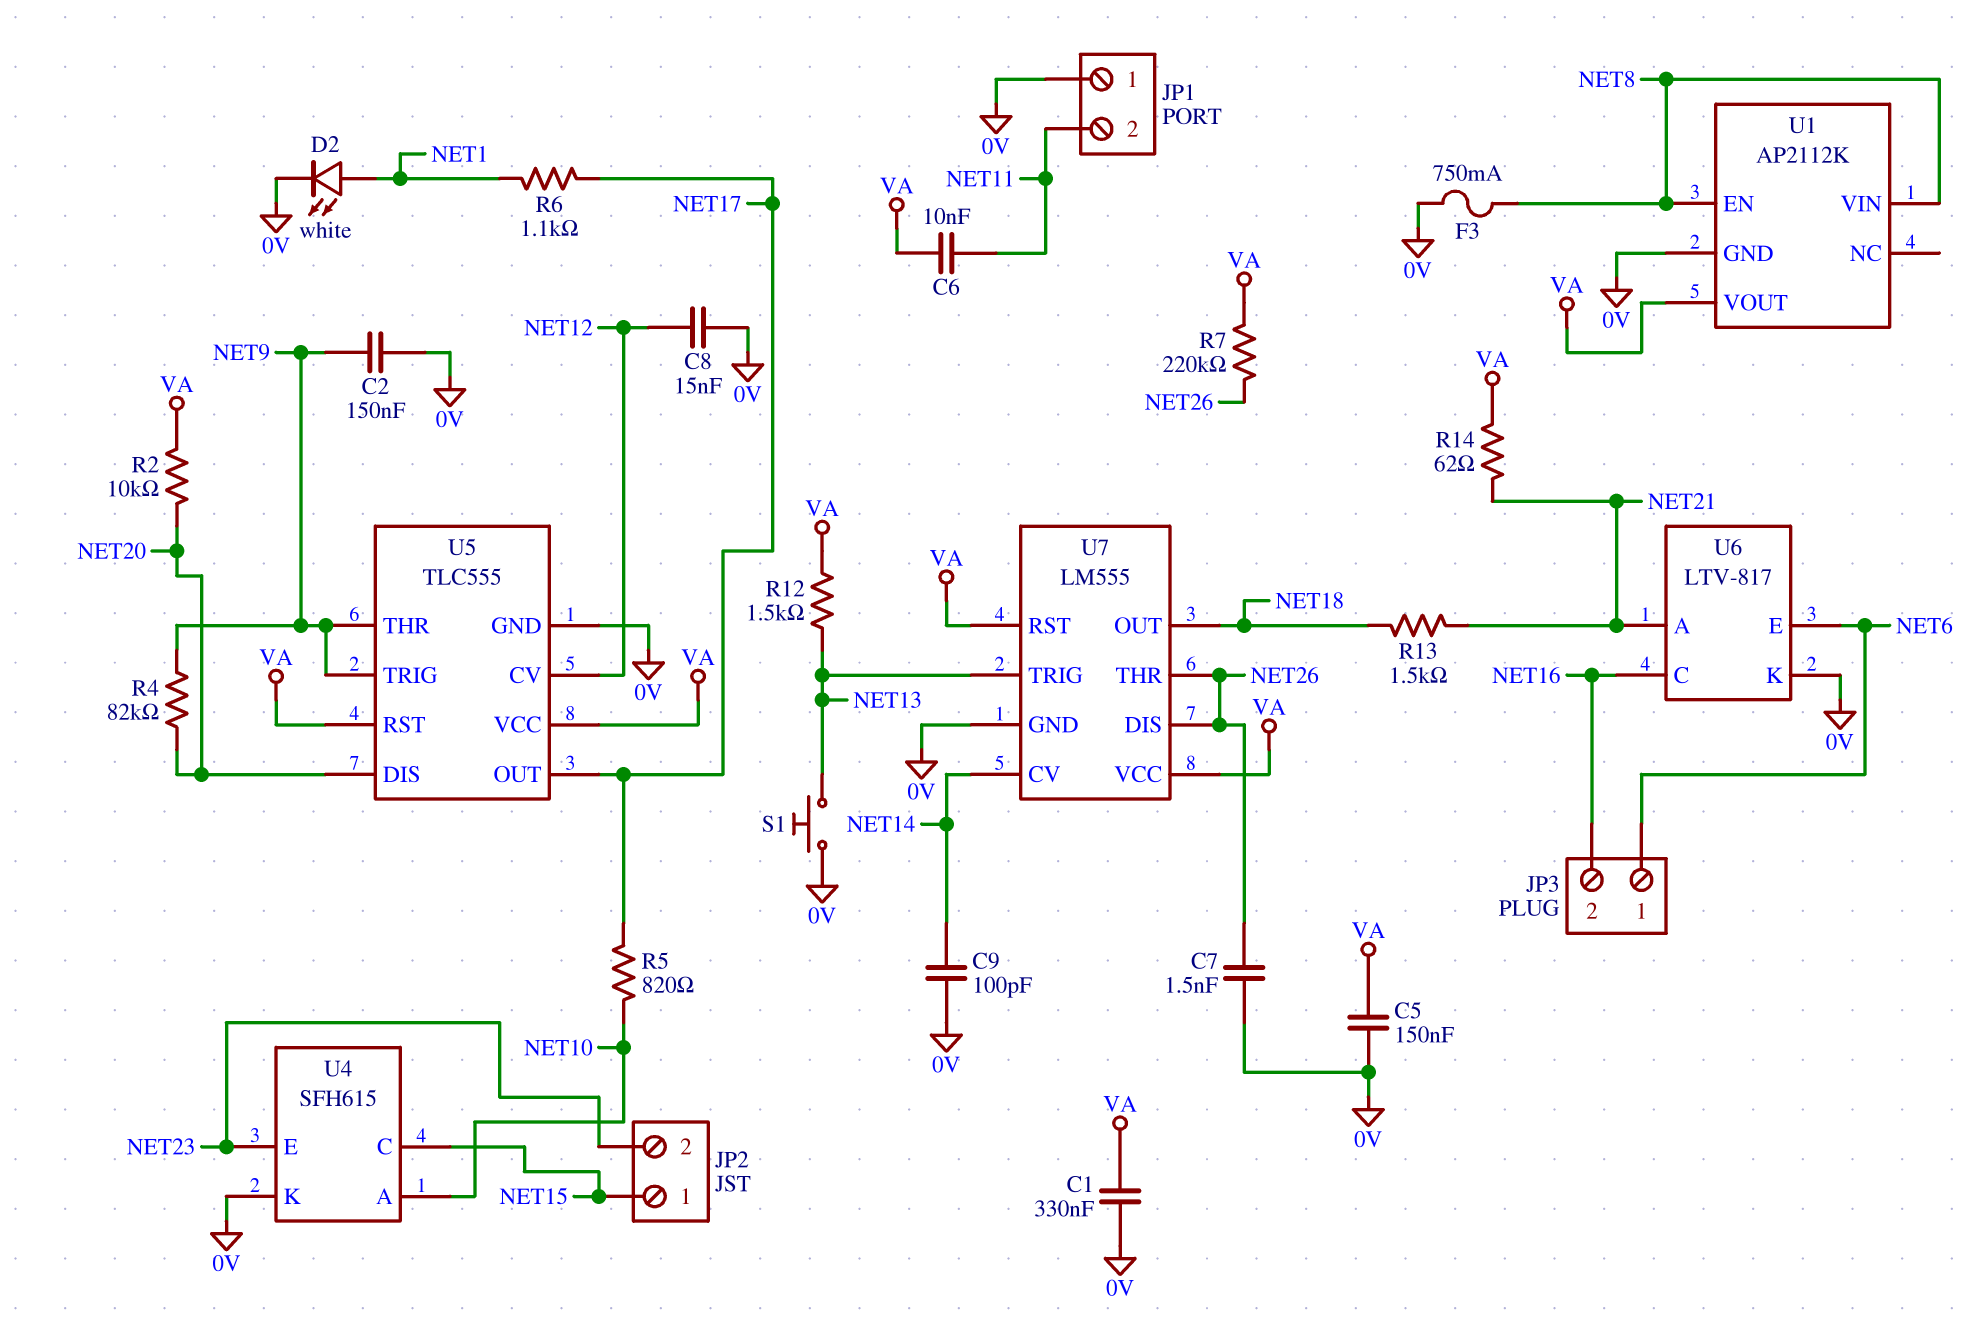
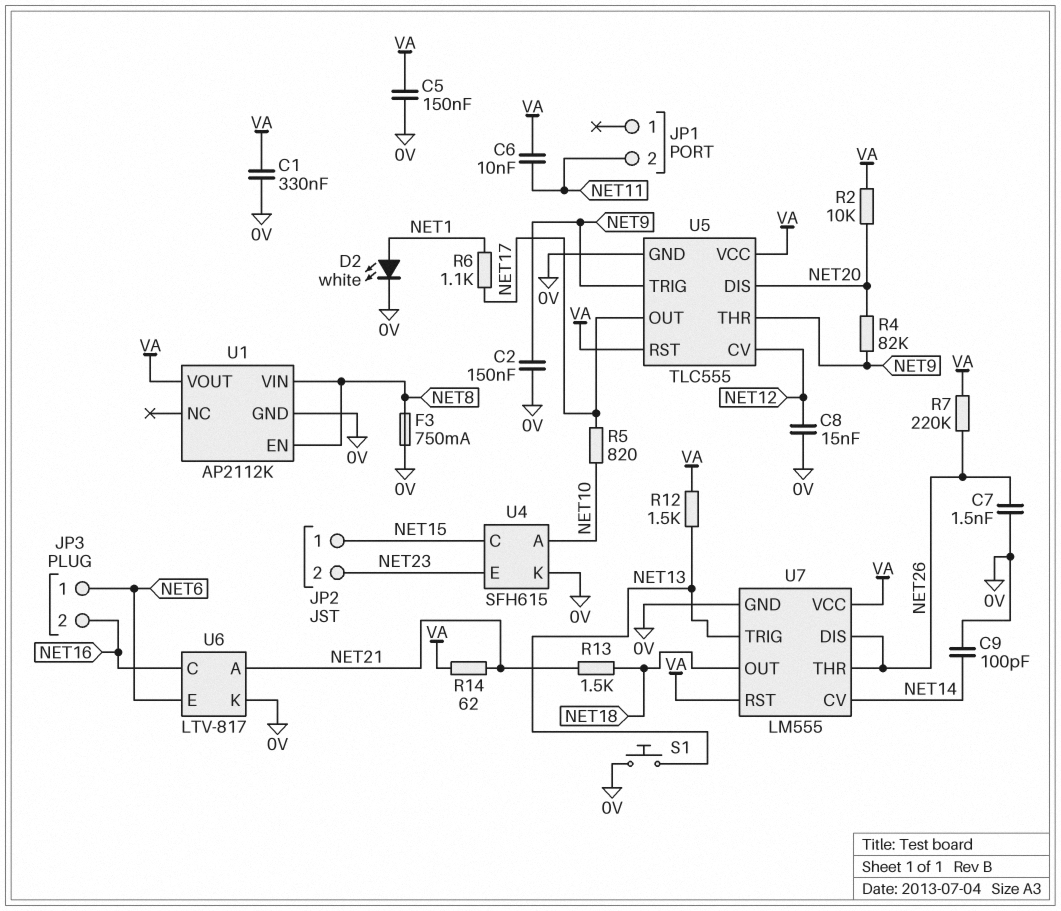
JP1 pin 1: 0V -> none

